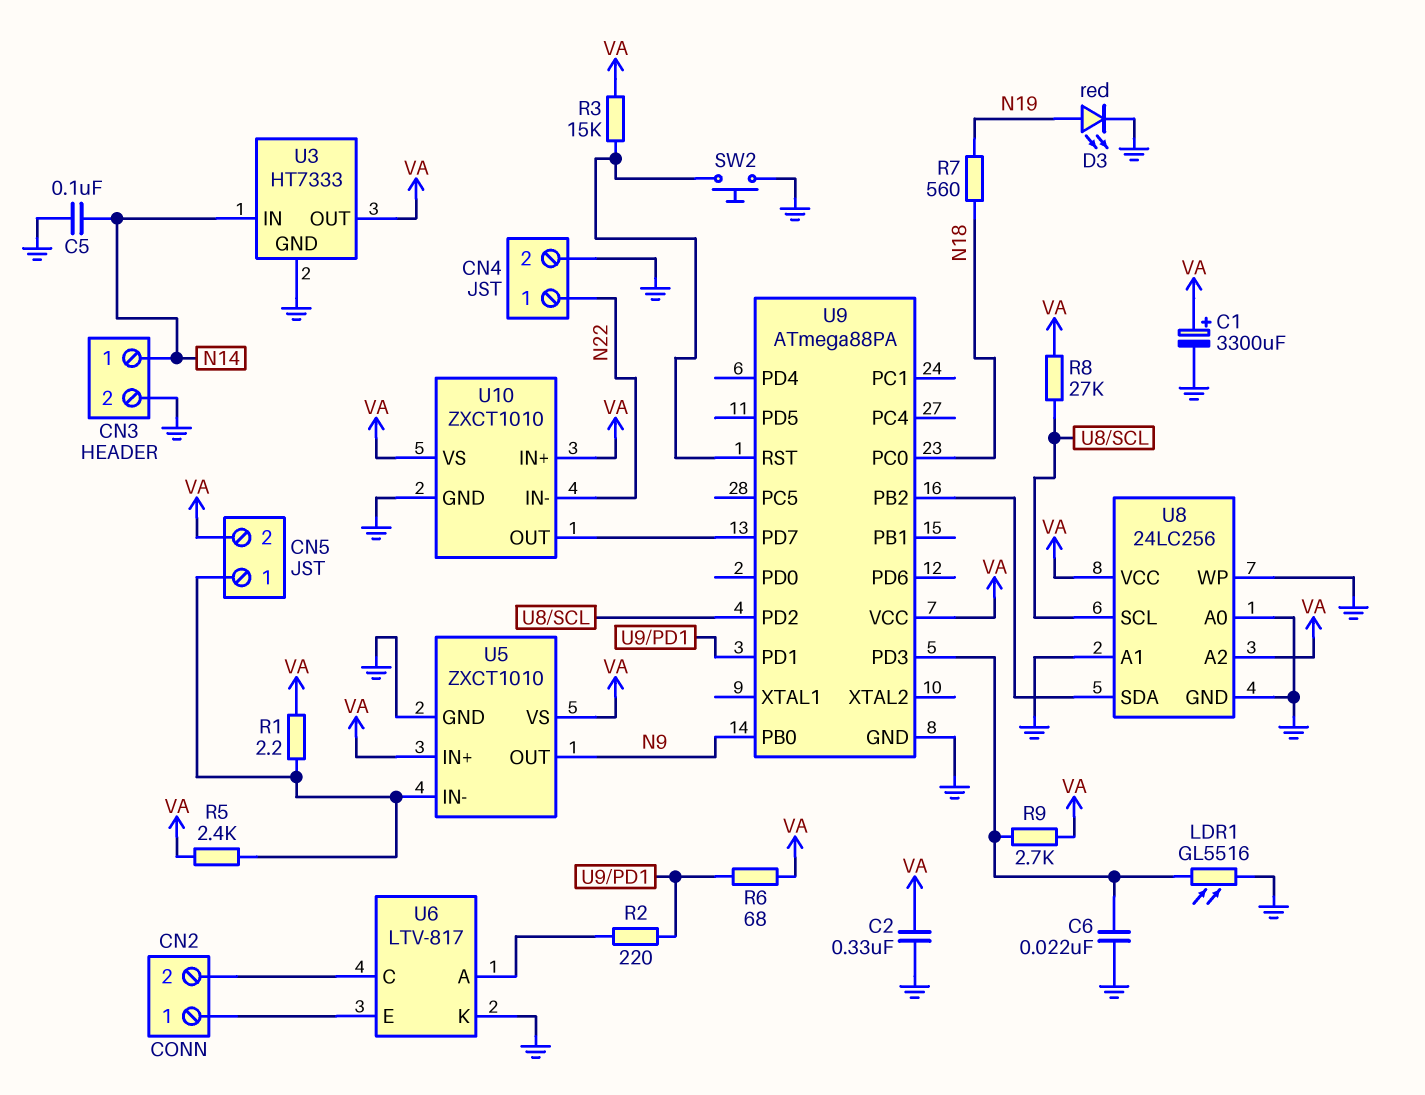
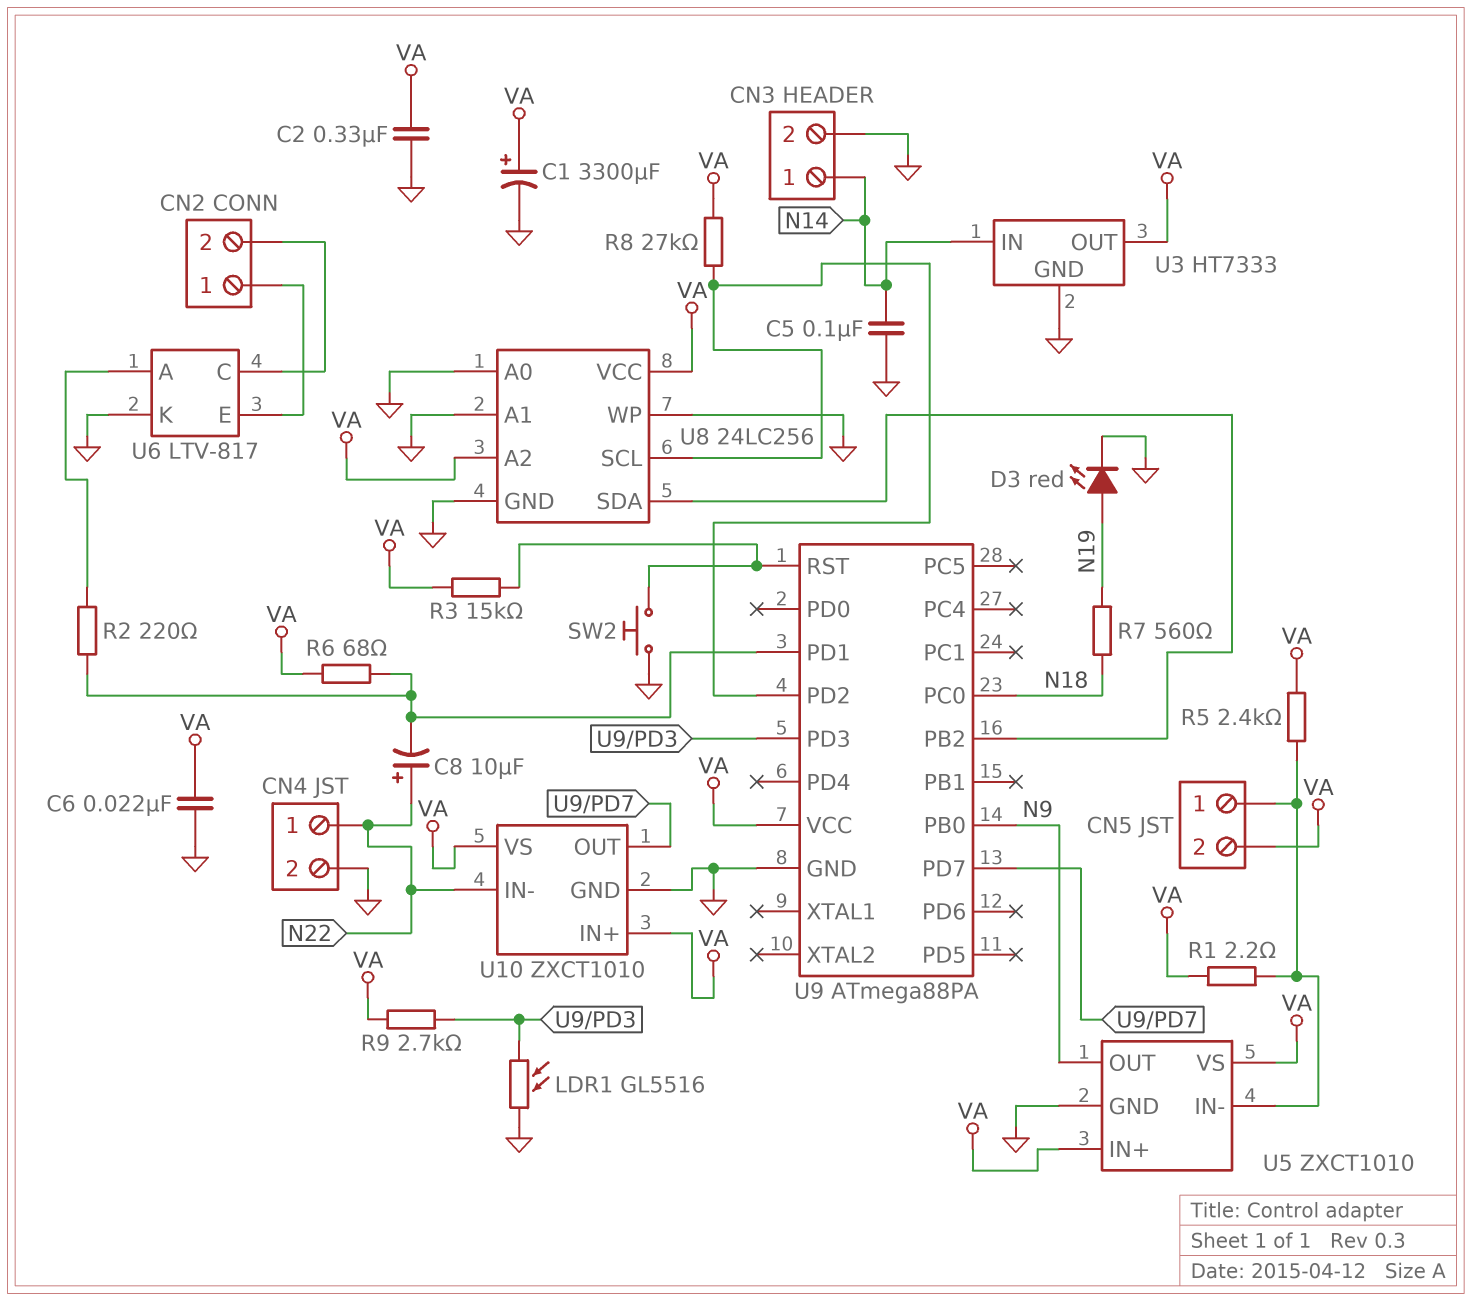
C6: 22nF (GND, U9/PD3) -> 22nF (GND, VA)
C8: none -> 10uF (plus N22, minus U9/PD1)

